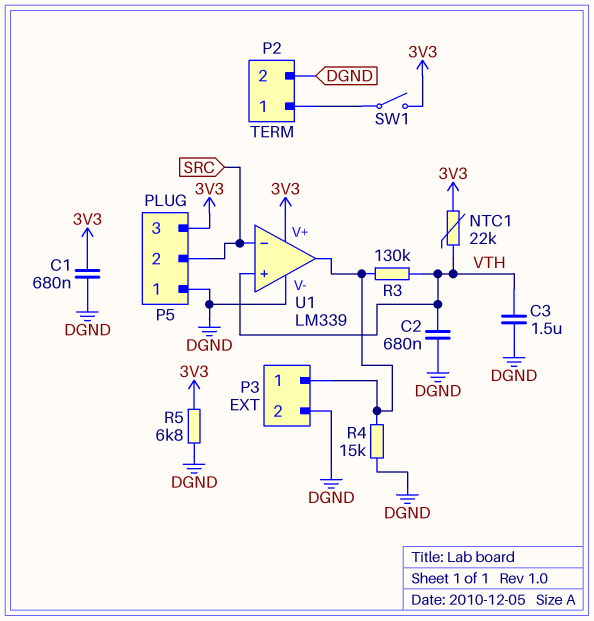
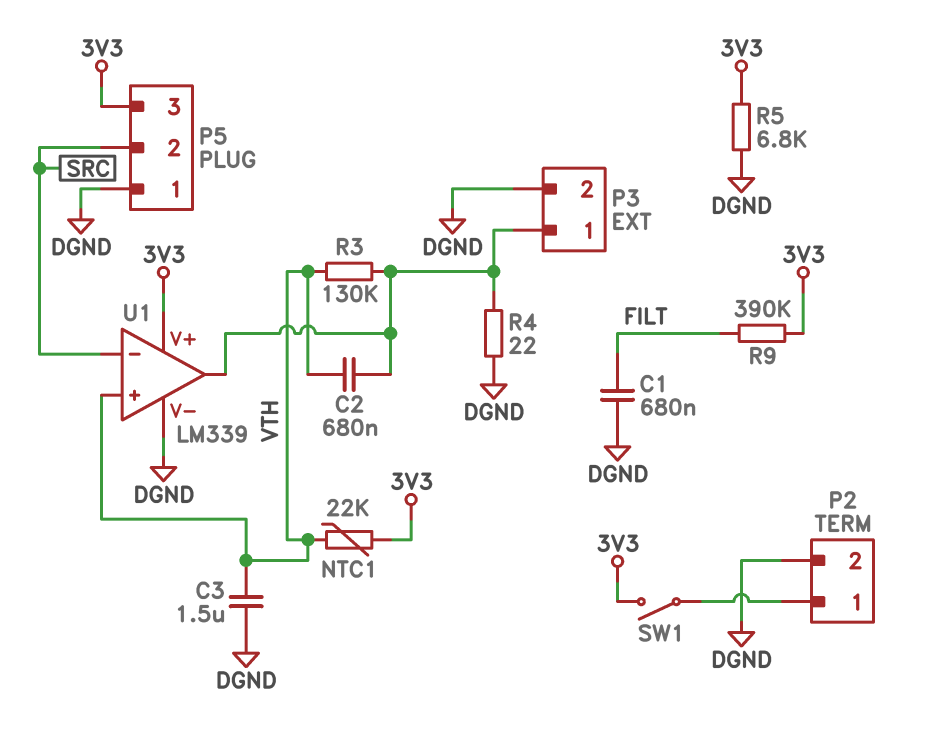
C1: 680nF (3V3, DGND) -> 680nF (DGND, FILT)
C2: 680nF (DGND, VTH) -> 680nF (P3/1, VTH)
R4: 15k (DGND, P3/1) -> 22 (DGND, P3/1)
R9: none -> 390k (3V3, FILT)

